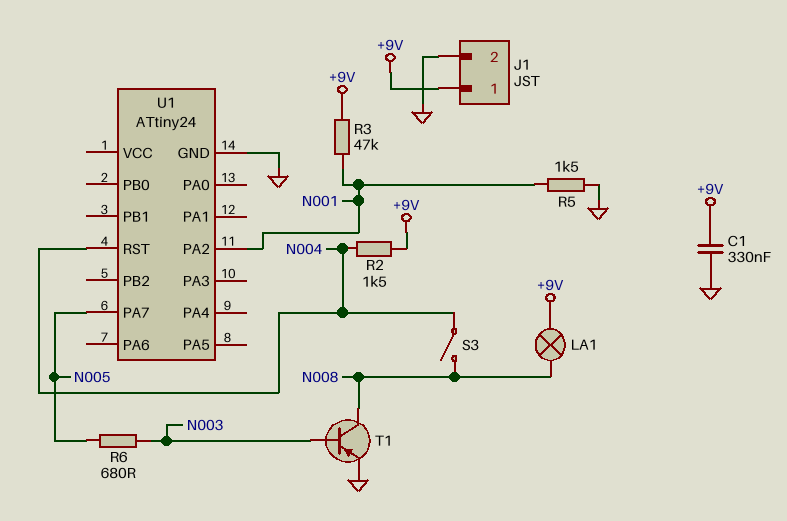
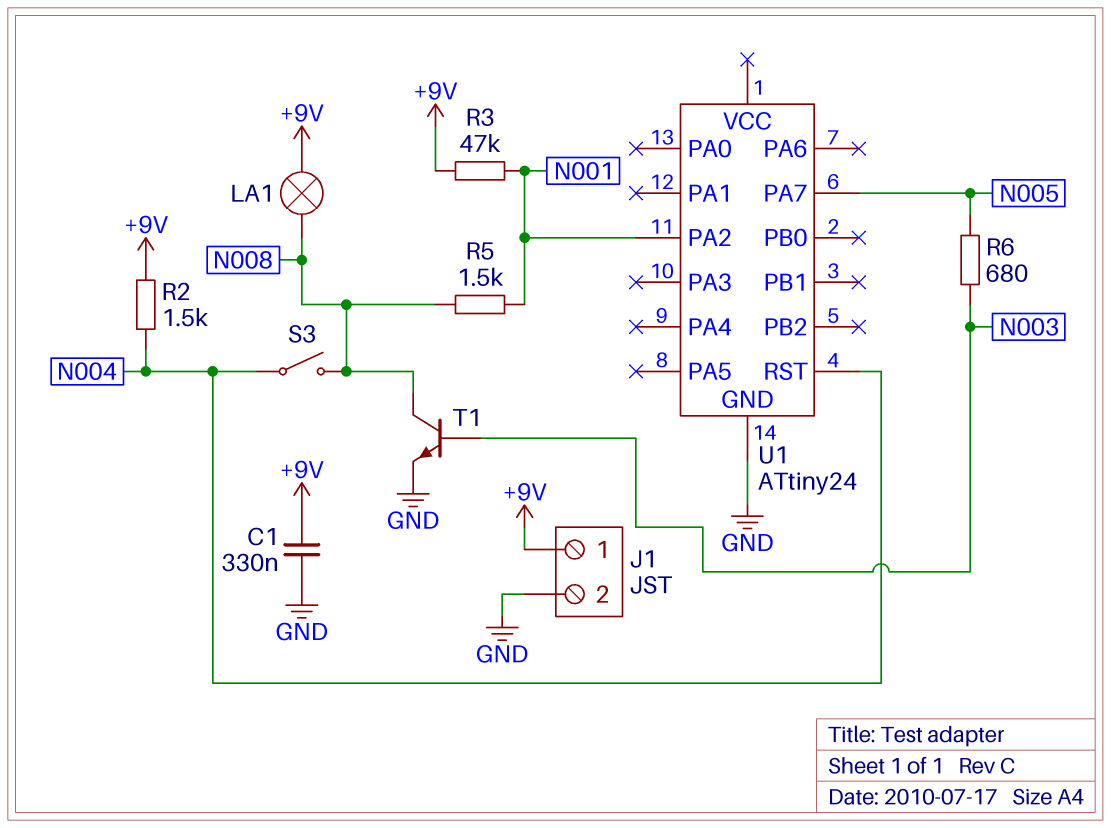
R5: 1.5k (GND, N001) -> 1.5k (N001, N008)
T1: PNP (B N003, C N008, E GND) -> NPN (B N003, C N008, E GND)

